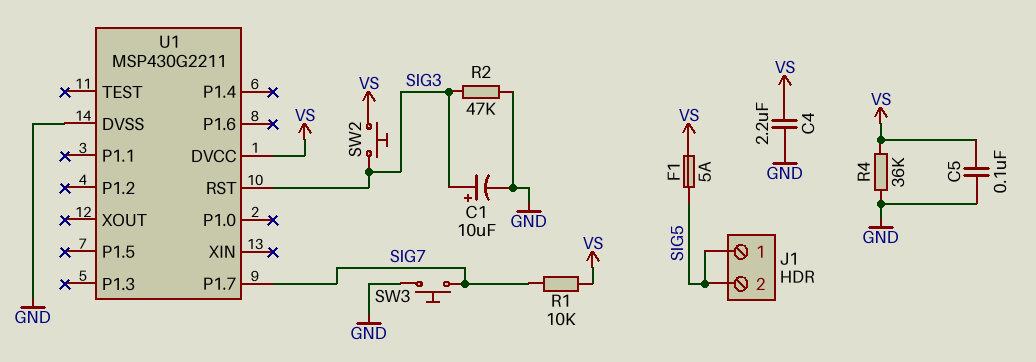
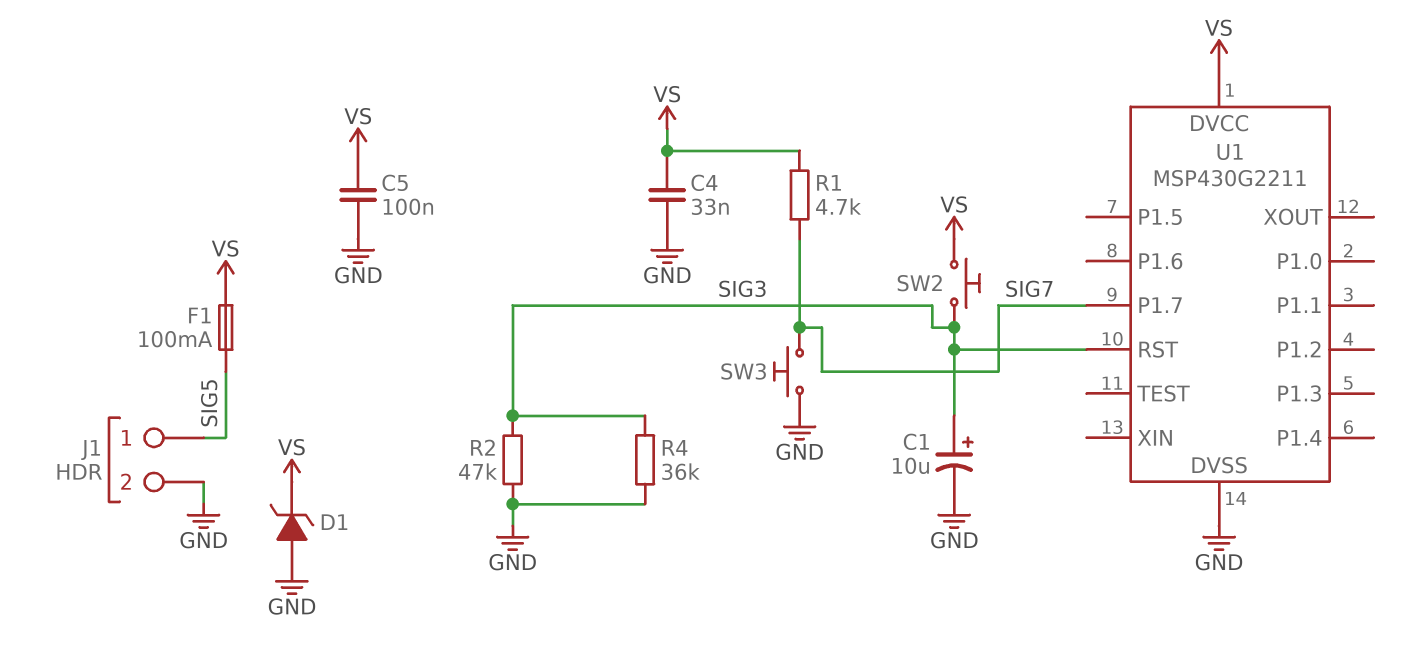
C4: 2.2uF (GND, VS) -> 33nF (GND, VS)
D1: none -> zener (A GND, K VS)
F1: 5A (SIG5, VS) -> 100mA (SIG5, VS)
J1 pin 2: SIG5 -> GND
R1: 10k (SIG7, VS) -> 4.7k (SIG7, VS)
R4: 36k (GND, VS) -> 36k (GND, SIG3)

